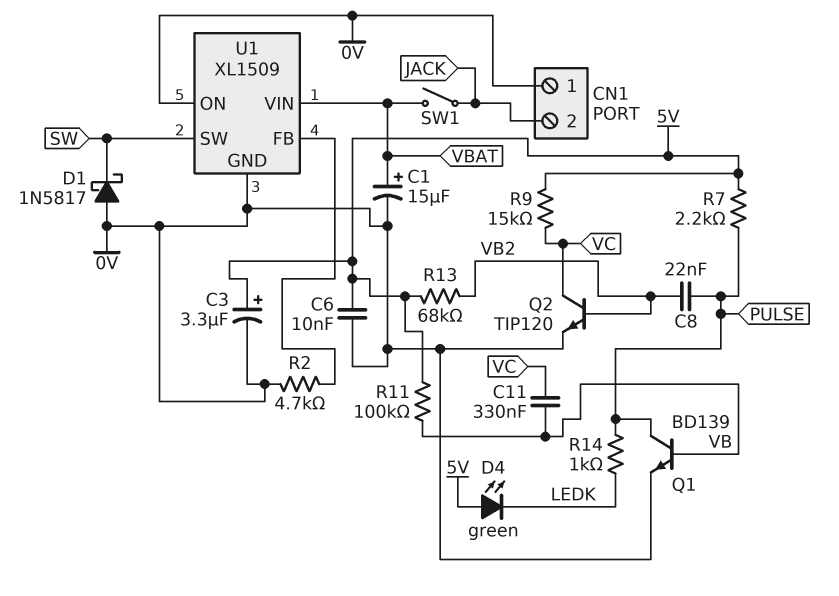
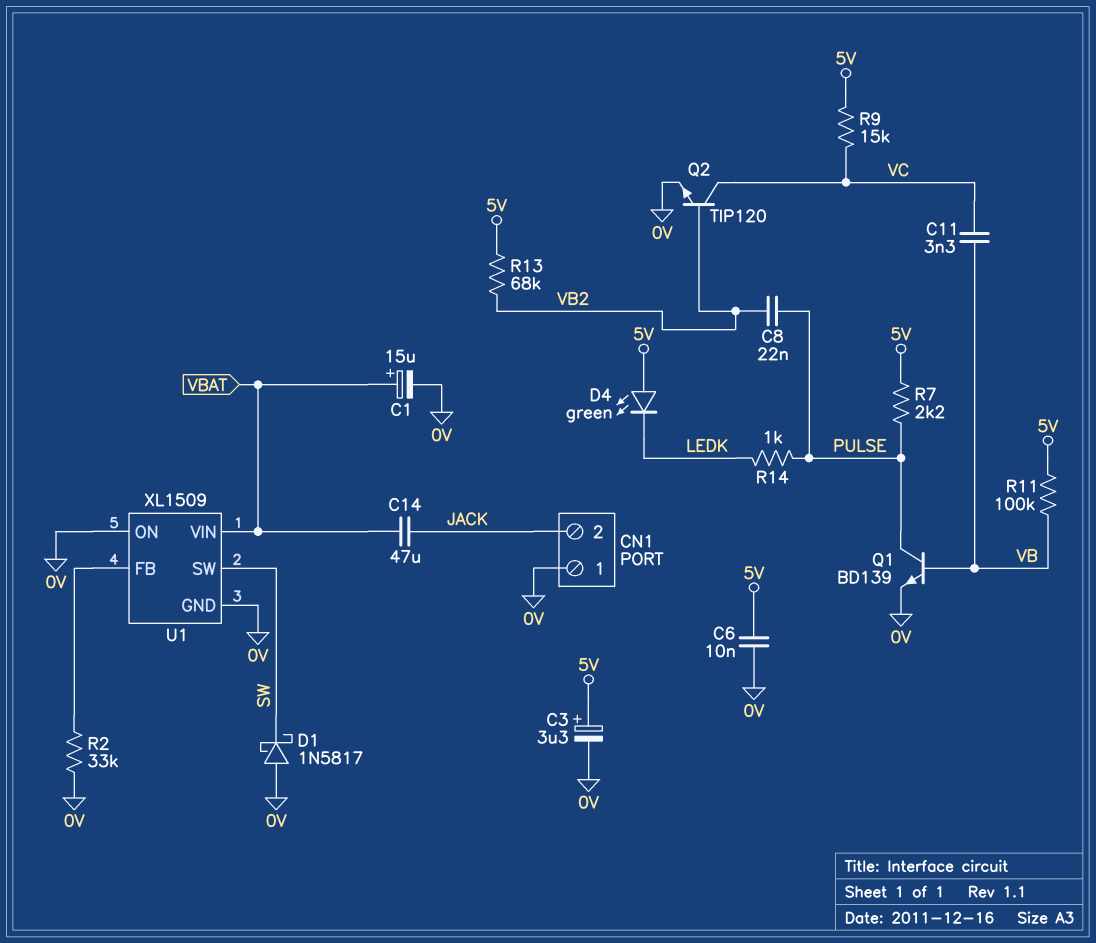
C11: 330nF (VB, VC) -> 3.3nF (VB, VC)
C14: none -> 47uF (JACK, VBAT)
R2: 4.7k (0V, U1/FB) -> 33k (0V, U1/FB)
SW1: switch (JACK, VBAT) -> none

